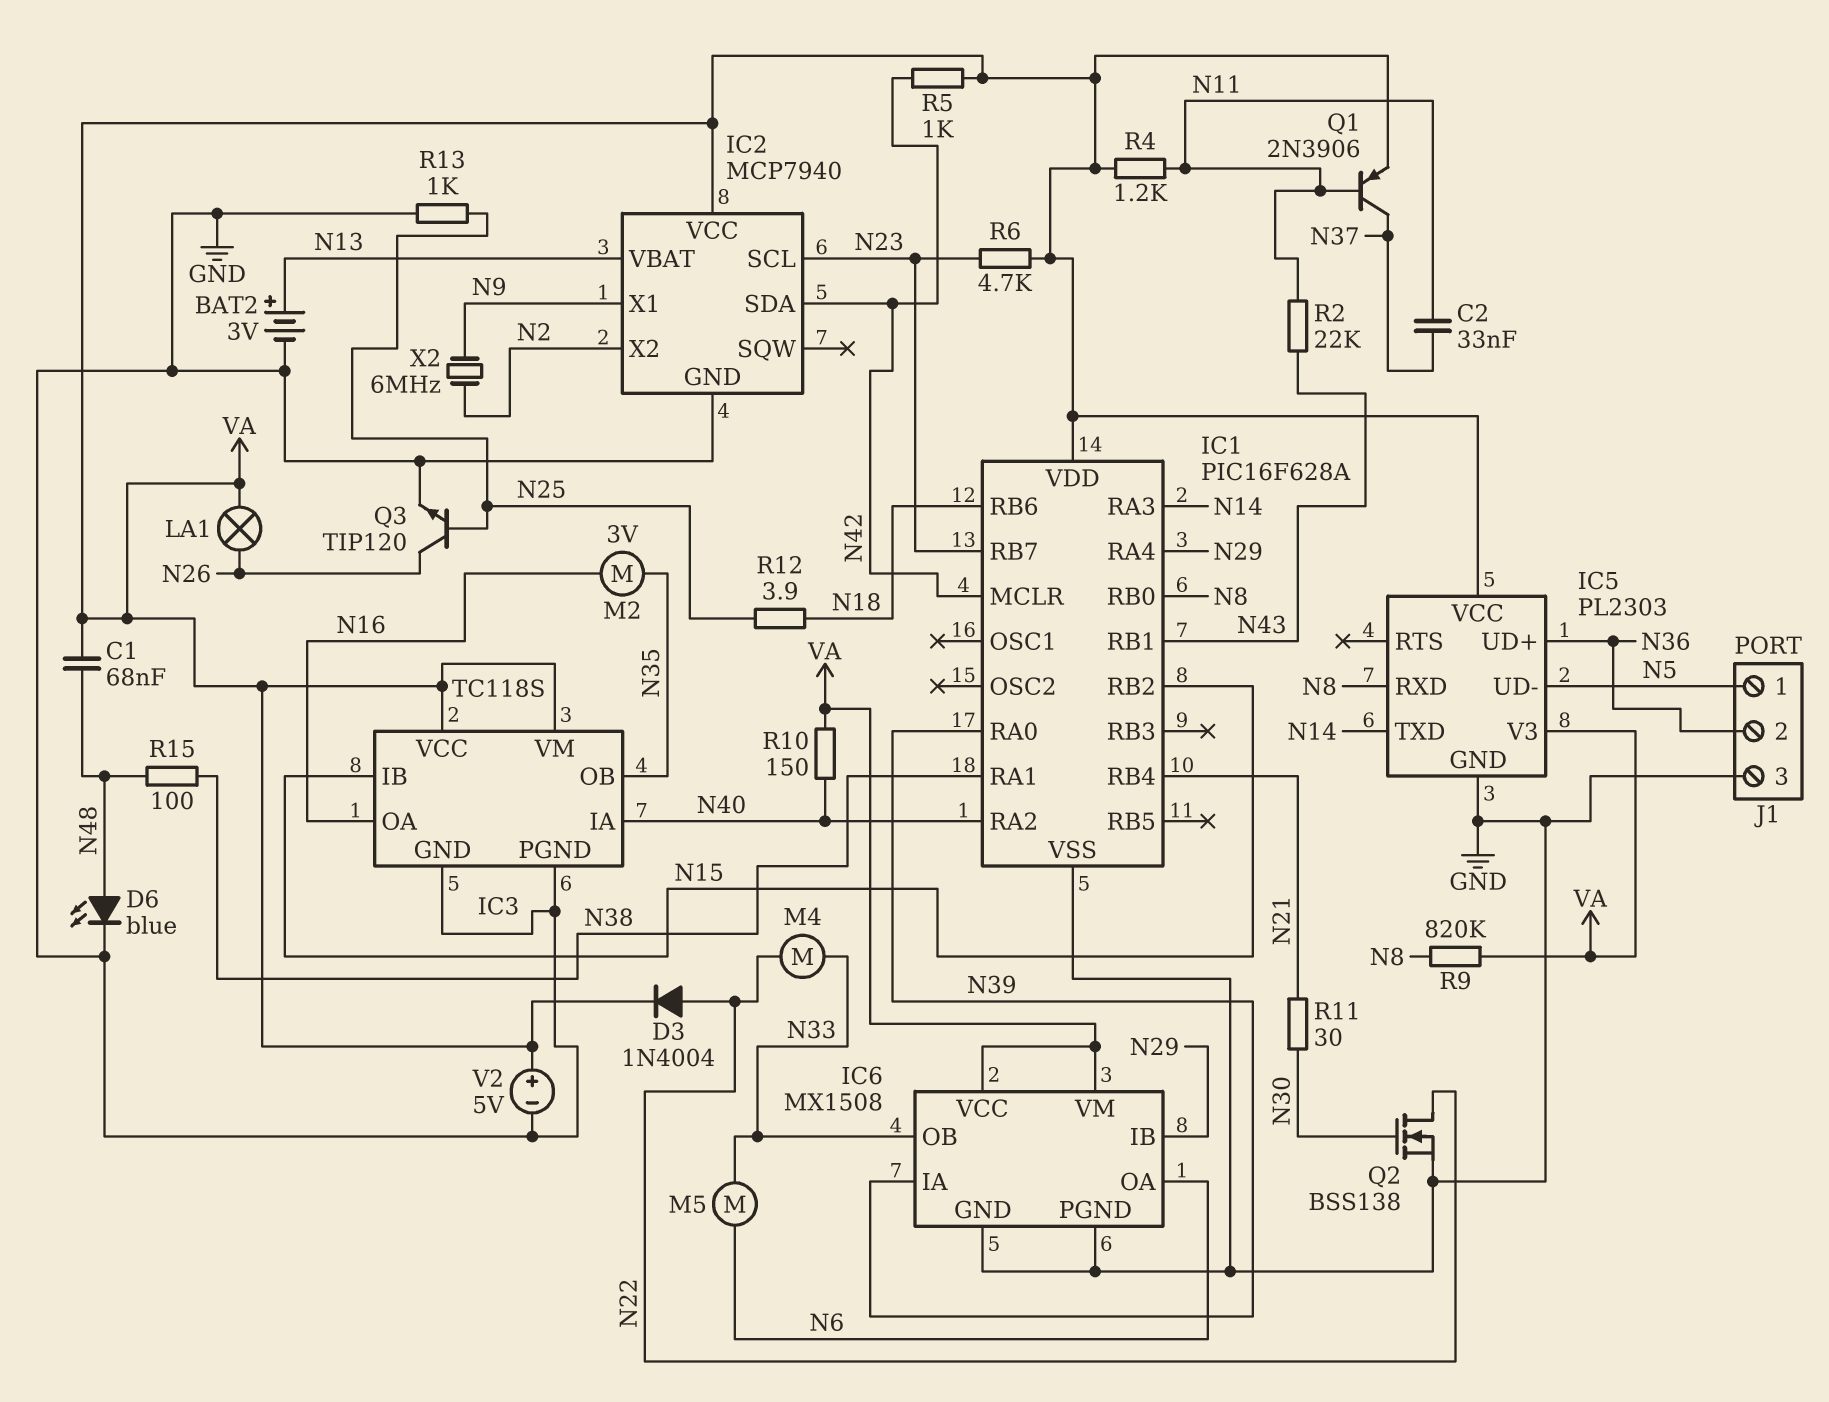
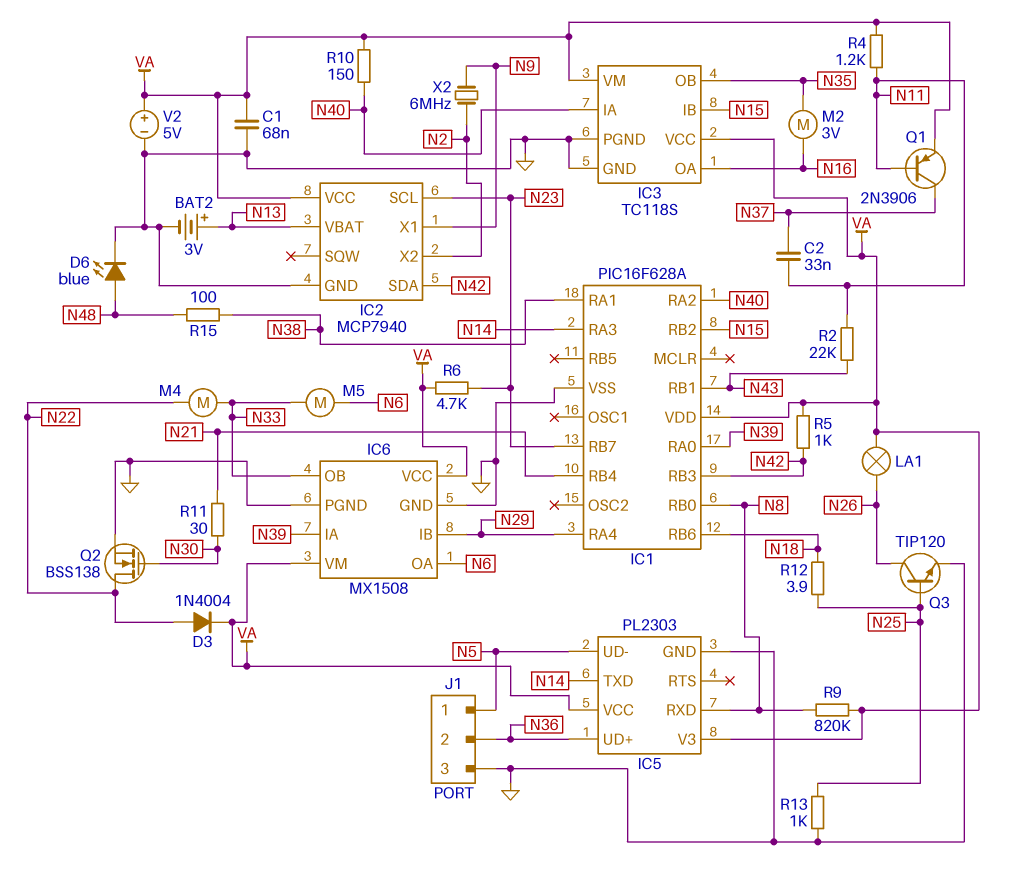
C1: 68nF (N48, VA) -> 68nF (GND, VA)
IC1 pin MCLR: N42 -> none
IC1 pin RB3: none -> N42

